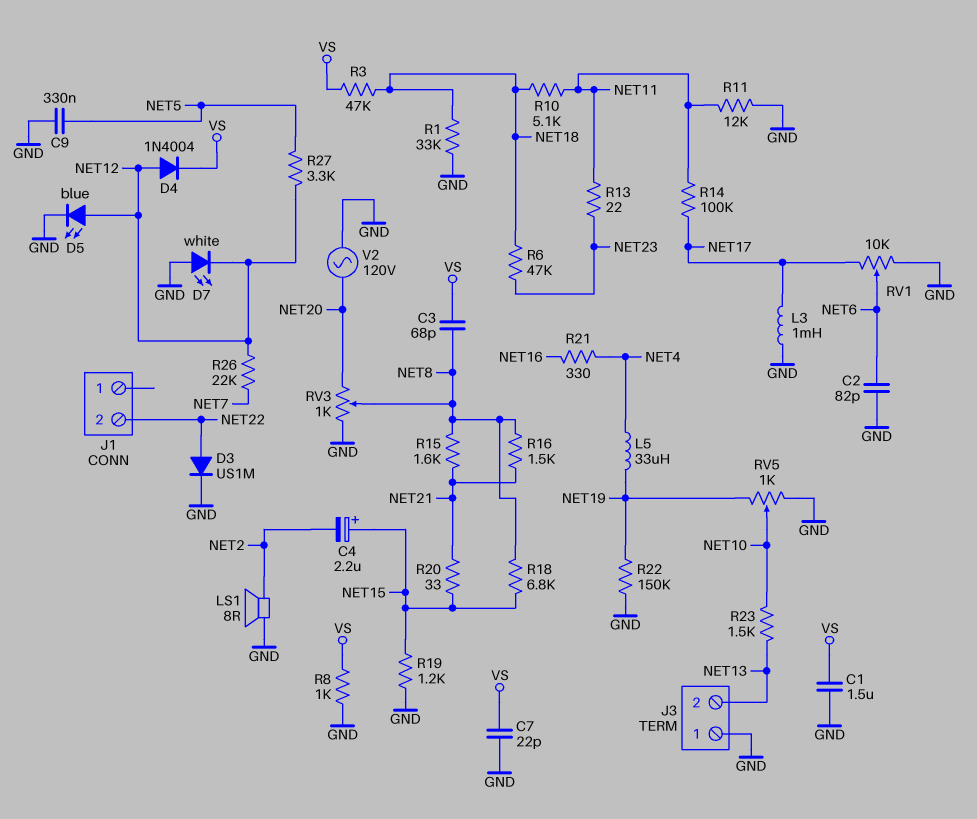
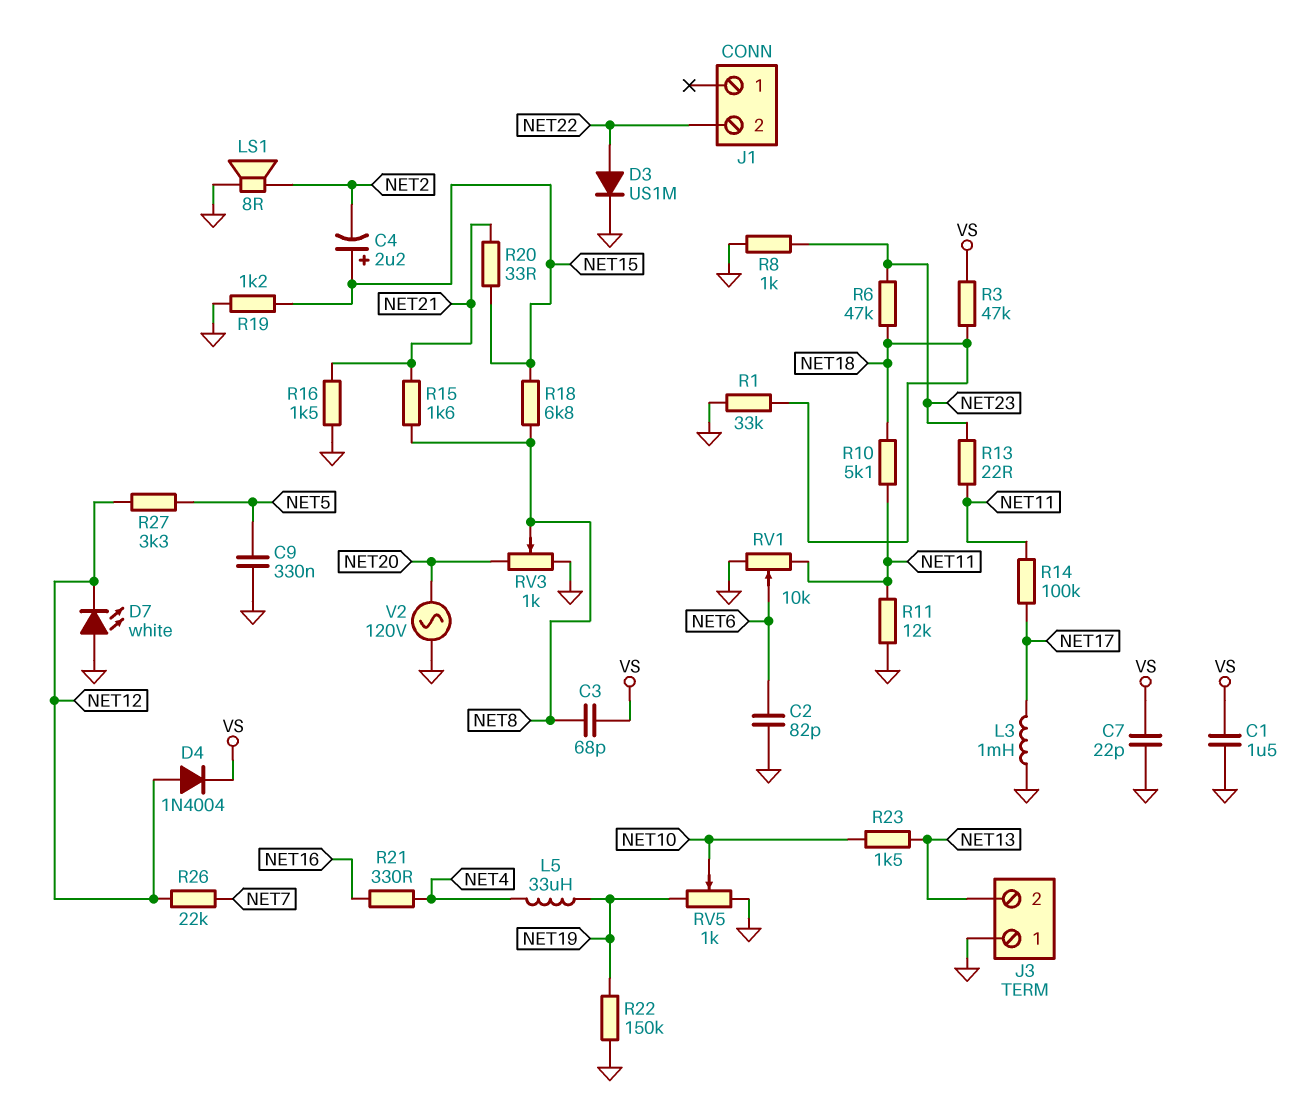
D5: LED blue (A NET12, K GND) -> none
R8: 1k (GND, VS) -> 1k (GND, NET23)
R16: 1.5k (NET8, NET21) -> 1.5k (GND, NET21)
RV1: 10k (GND, NET17, wiper NET6) -> 10k (GND, NET11, wiper NET6)

